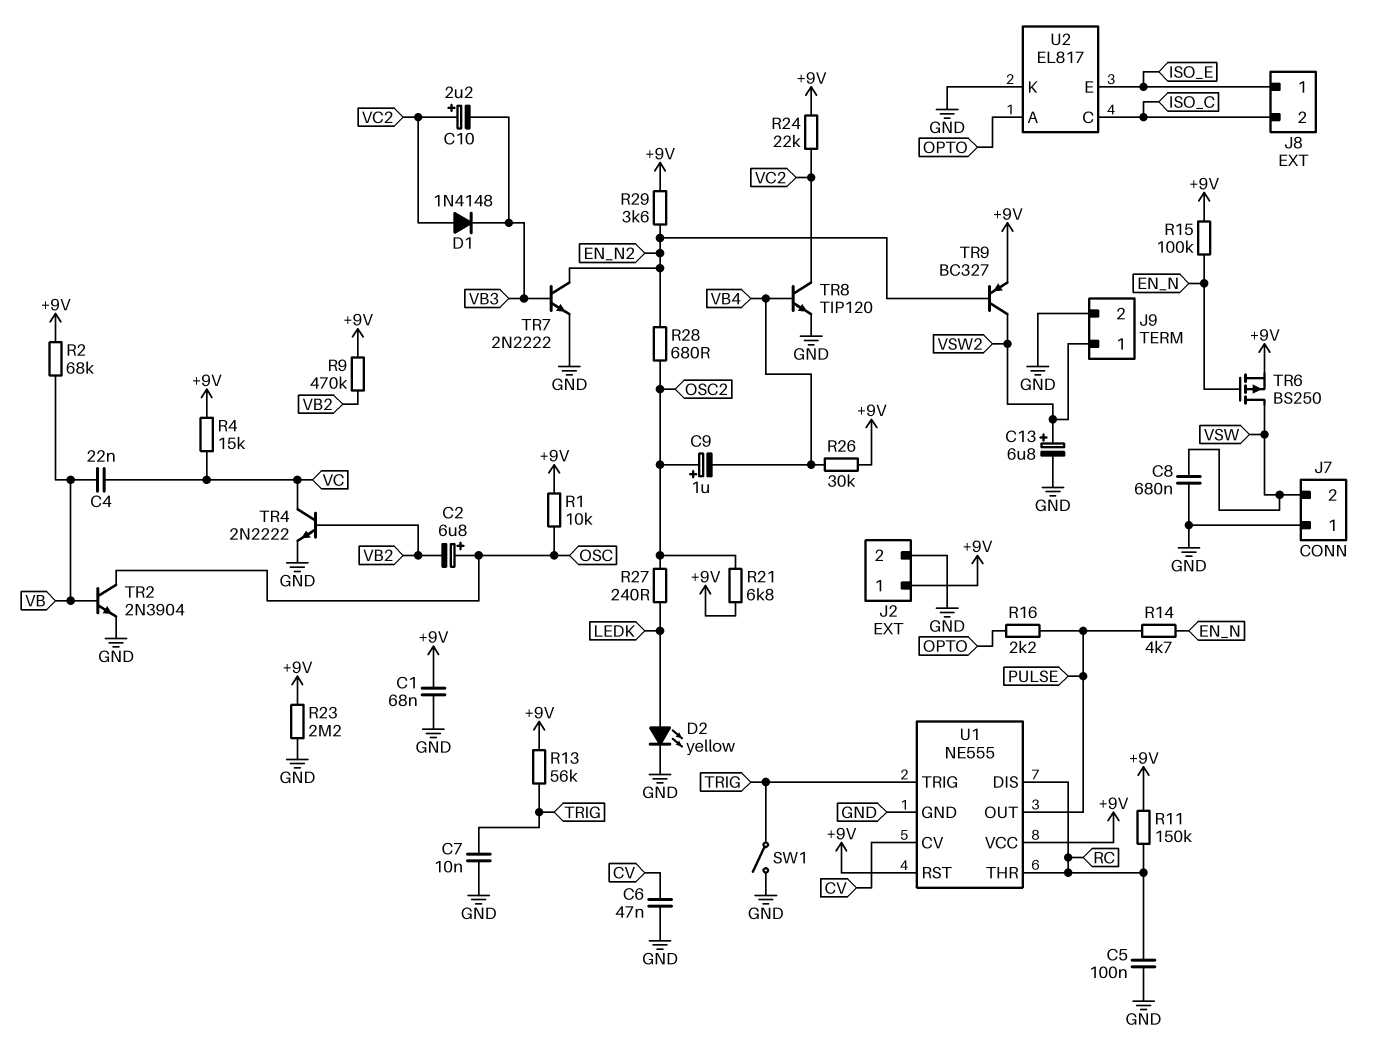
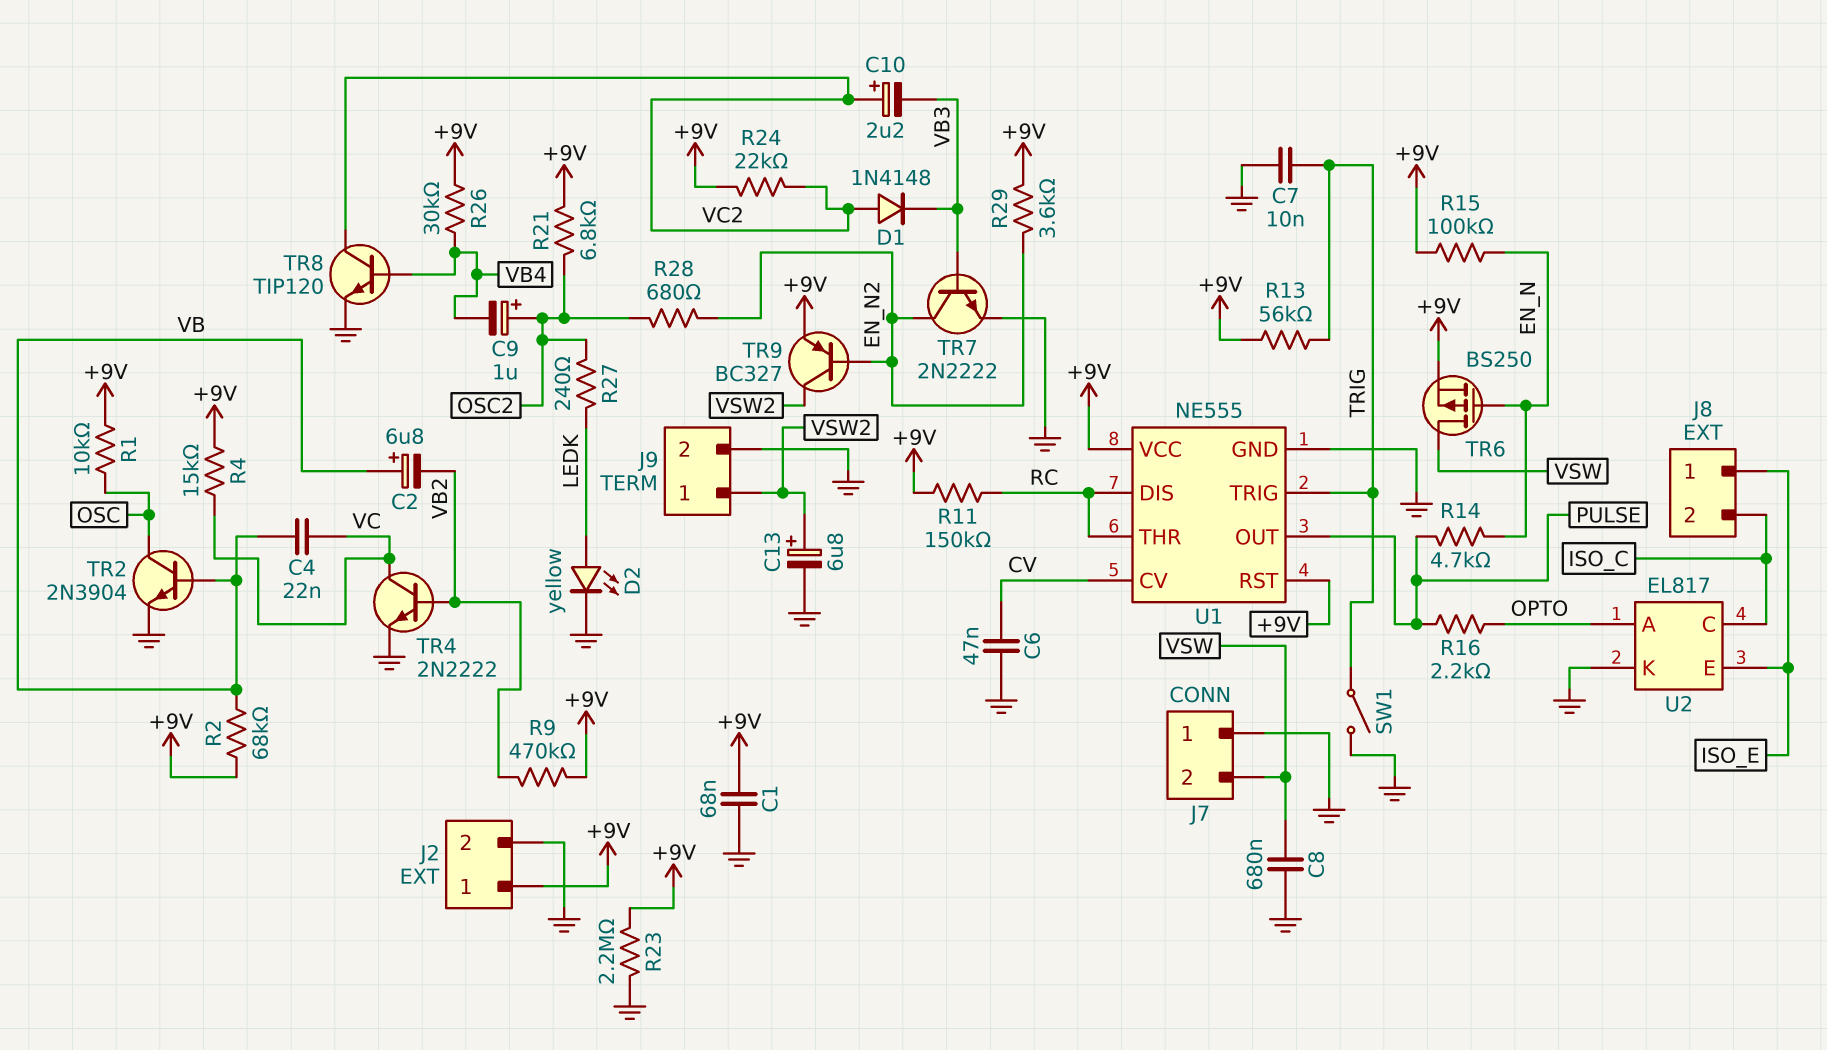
C2: 6.8uF (plus OSC, minus VB2) -> 6.8uF (plus VB, minus VB2)
C5: 100nF (GND, RC) -> none

